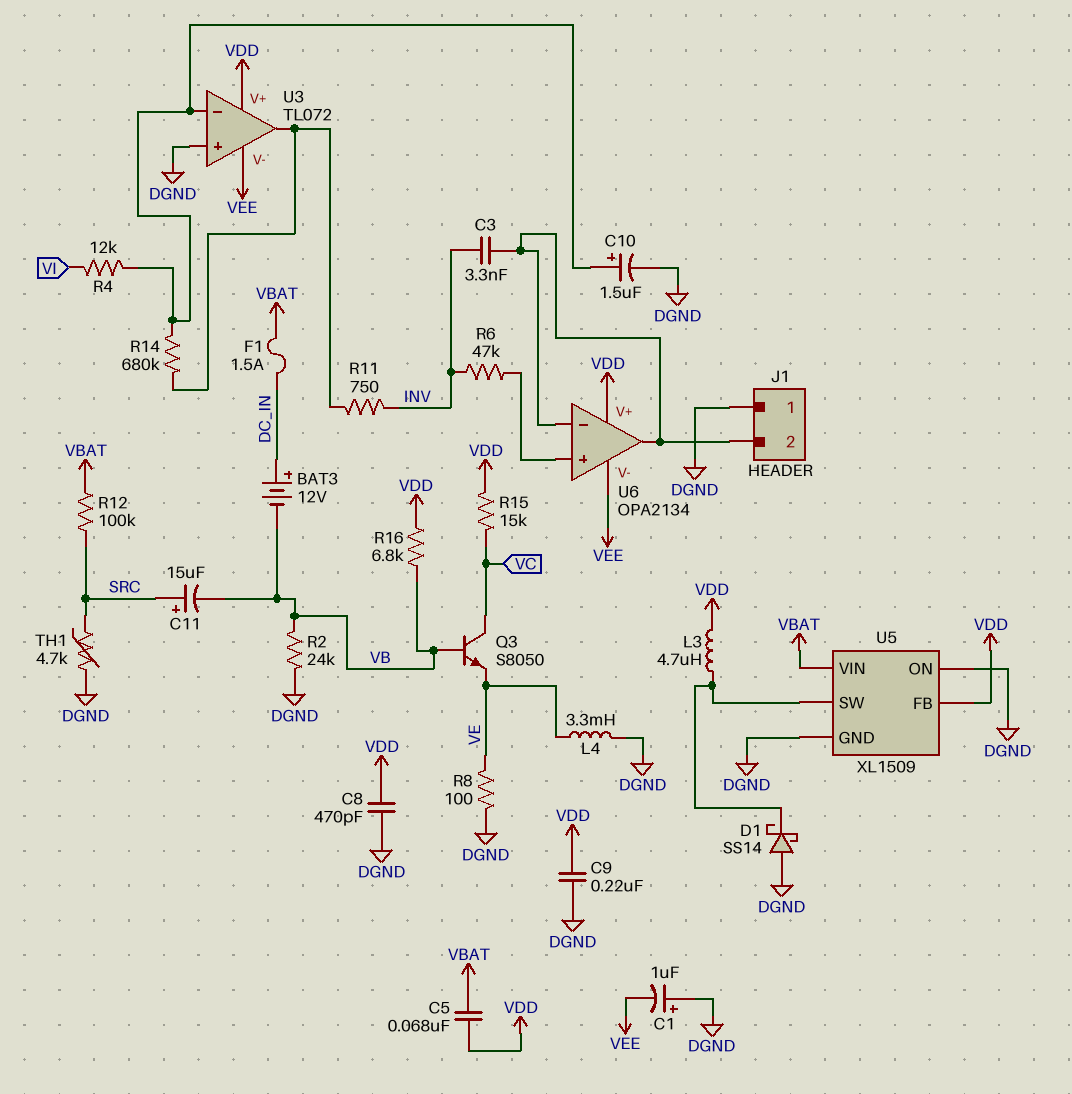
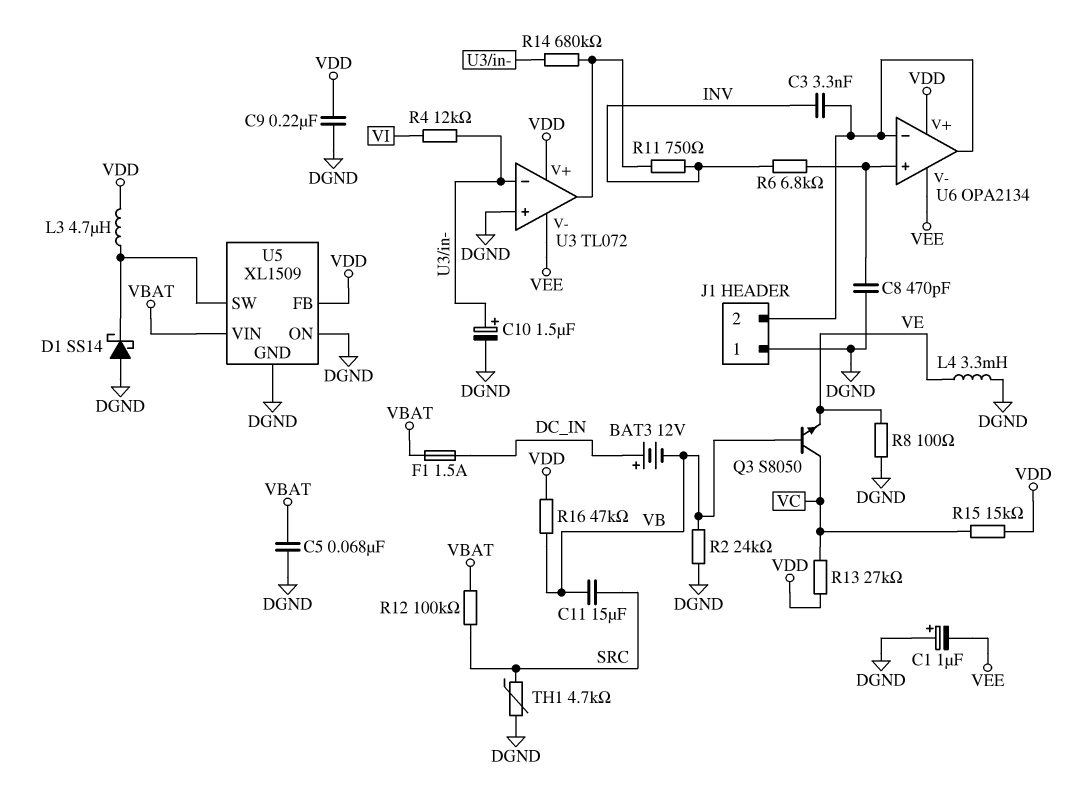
C5: 68nF (VBAT, VDD) -> 68nF (DGND, VBAT)
C8: 470pF (DGND, VDD) -> 470pF (DGND, U6/in+)
C11: 15uF (plus SRC, minus VB) -> 15uF (SRC, VB)
R6: 47k (INV, U6/in+) -> 6.8k (INV, U6/in+)
R13: none -> 27k (VC, VDD)
R16: 6.8k (VB, VDD) -> 47k (VB, VDD)

